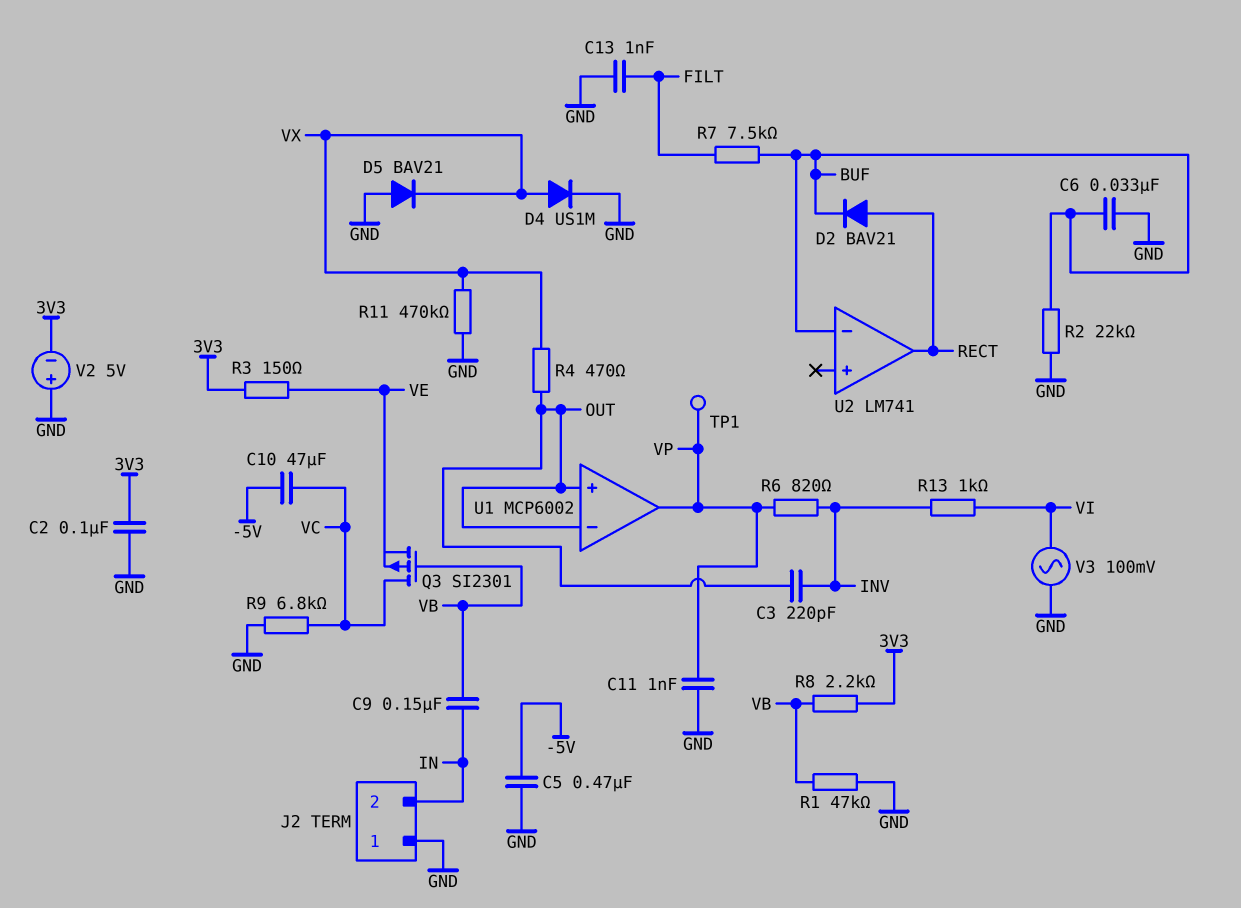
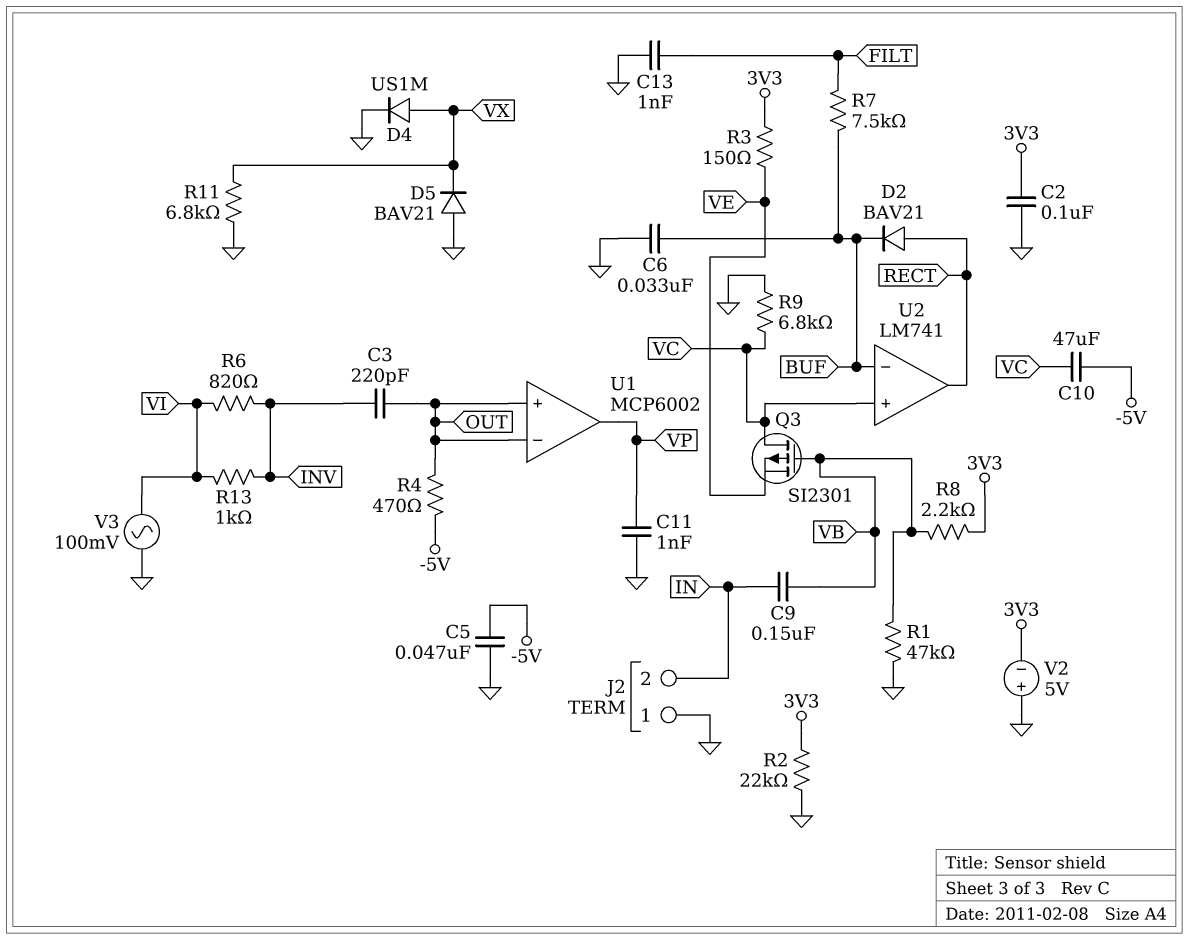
C5: 470nF (-5V, GND) -> 47nF (-5V, GND)
R2: 22k (BUF, GND) -> 22k (3V3, GND)
R4: 470 (OUT, VX) -> 470 (-5V, OUT)
R6: 820 (INV, VP) -> 820 (INV, VI)
R11: 470k (GND, VX) -> 6.8k (GND, VX)
TP1: test point (VP) -> none
U2 pin in+: none -> VC

